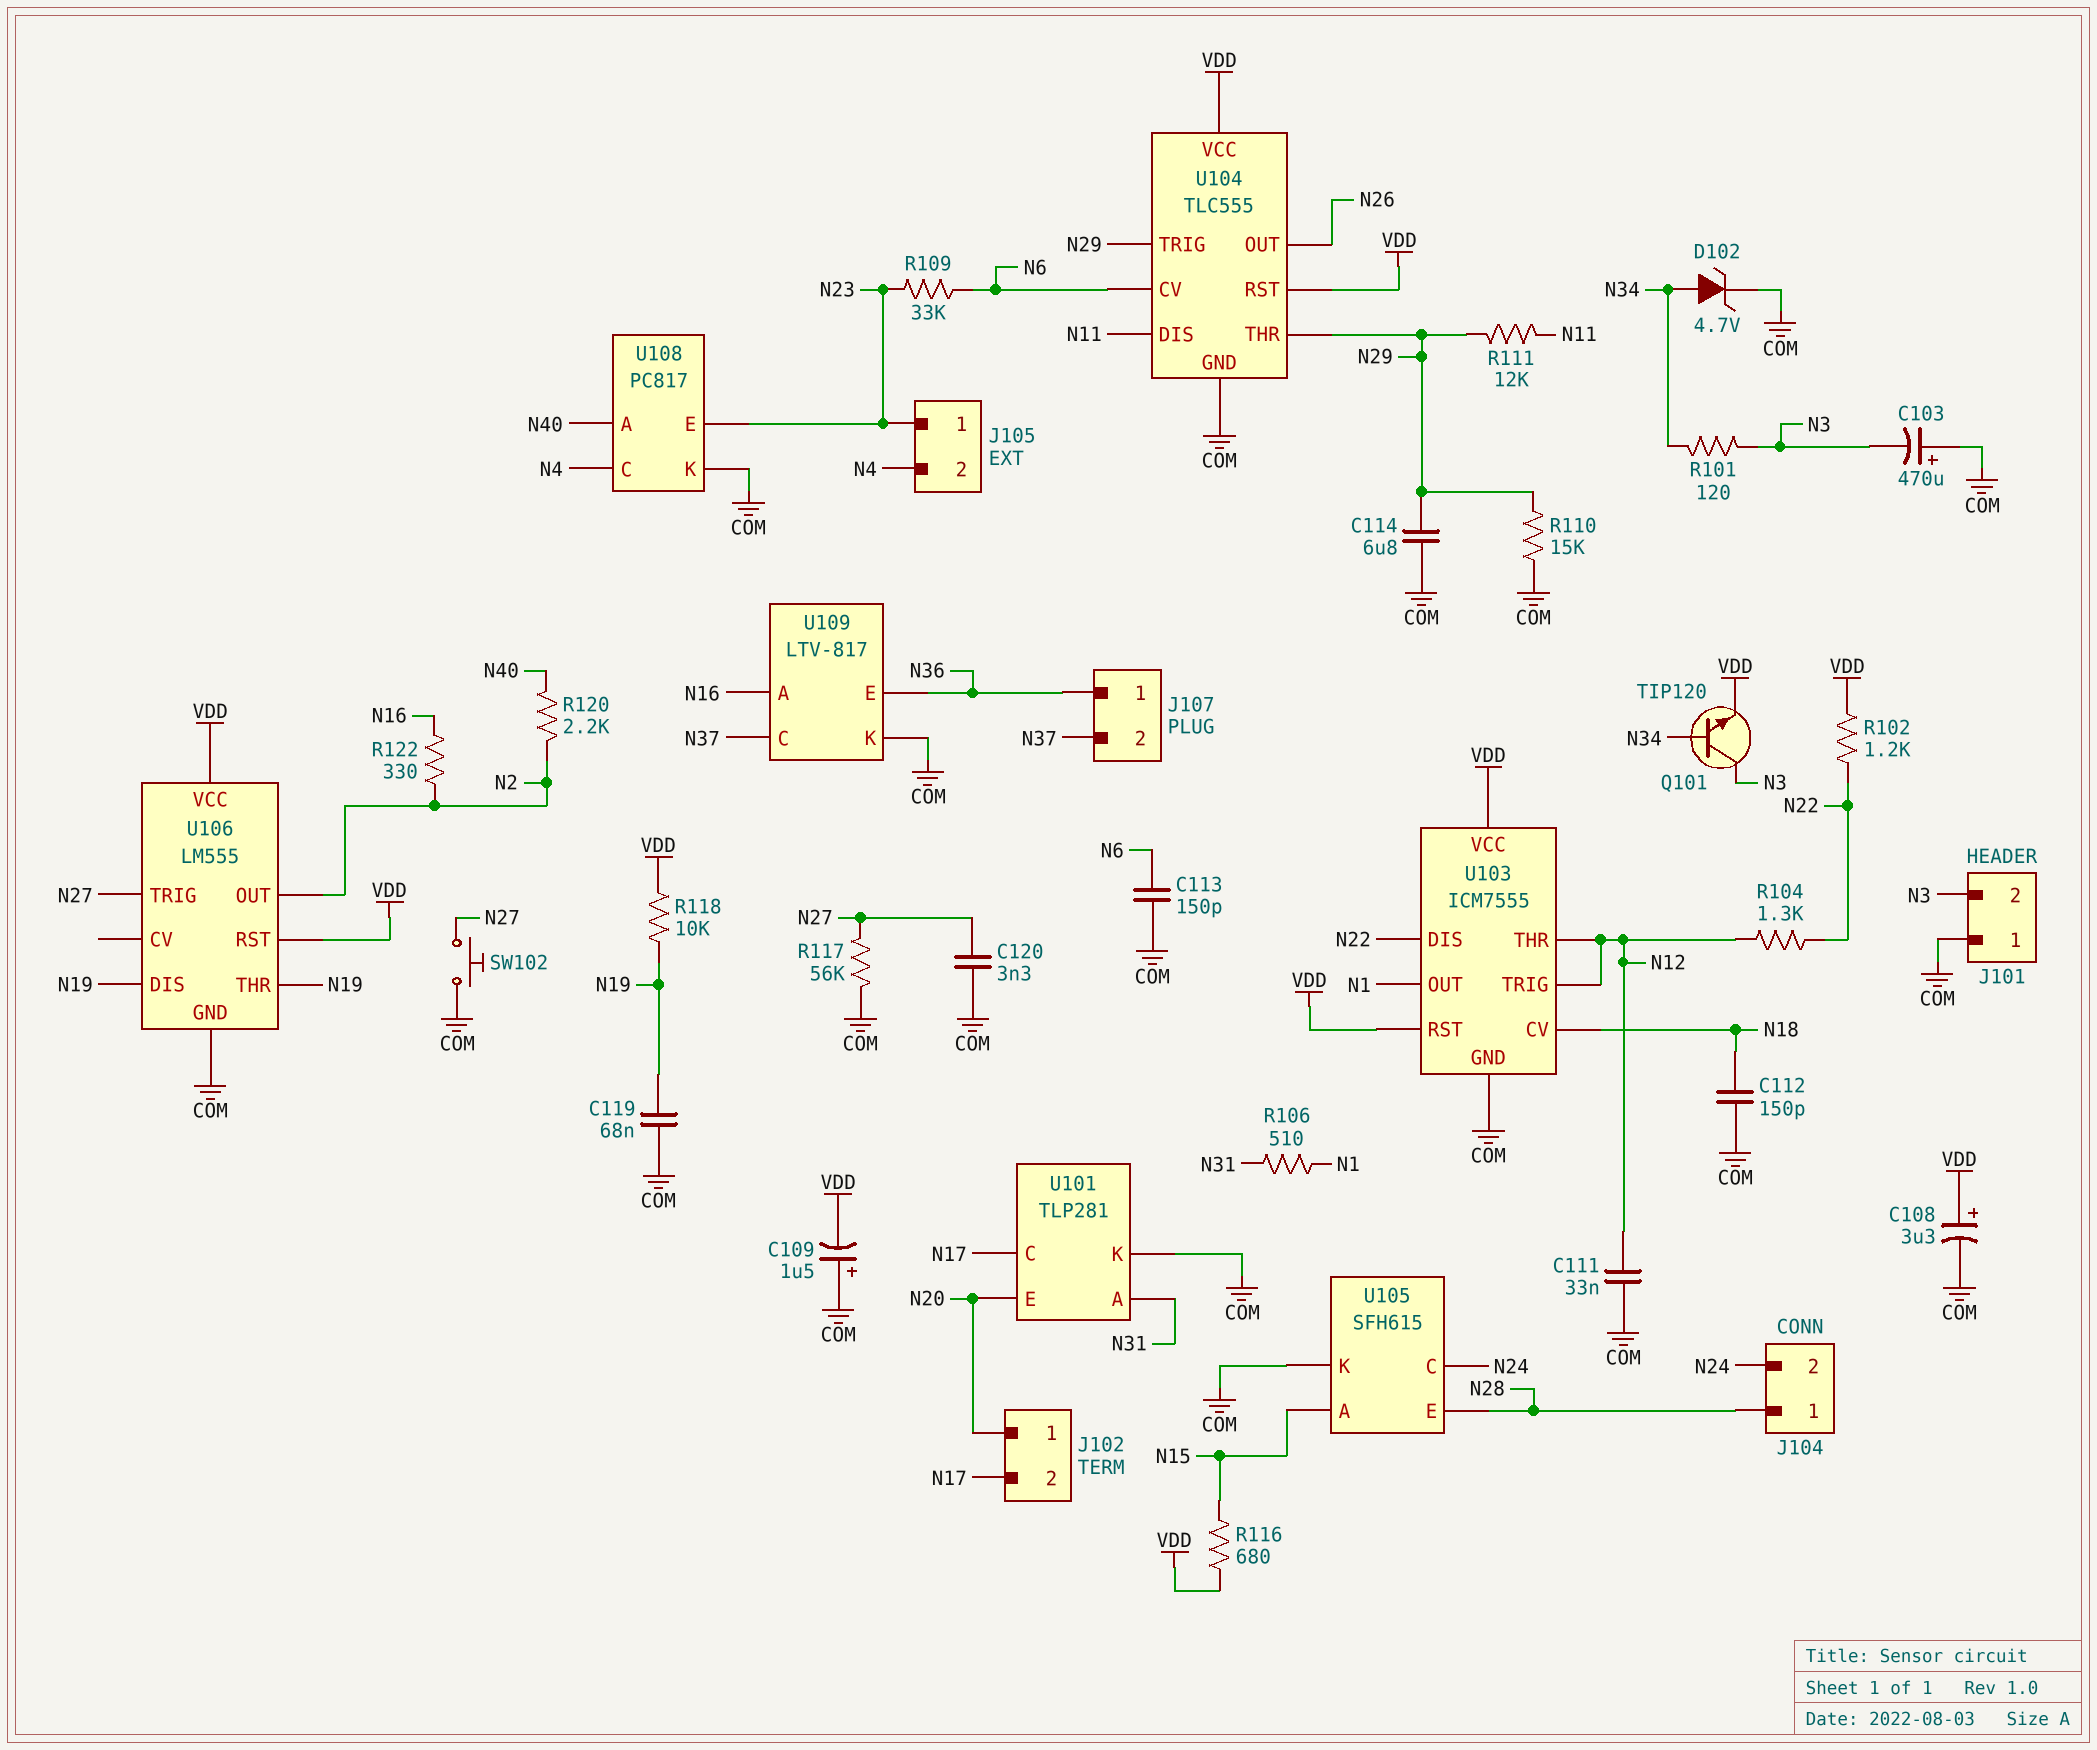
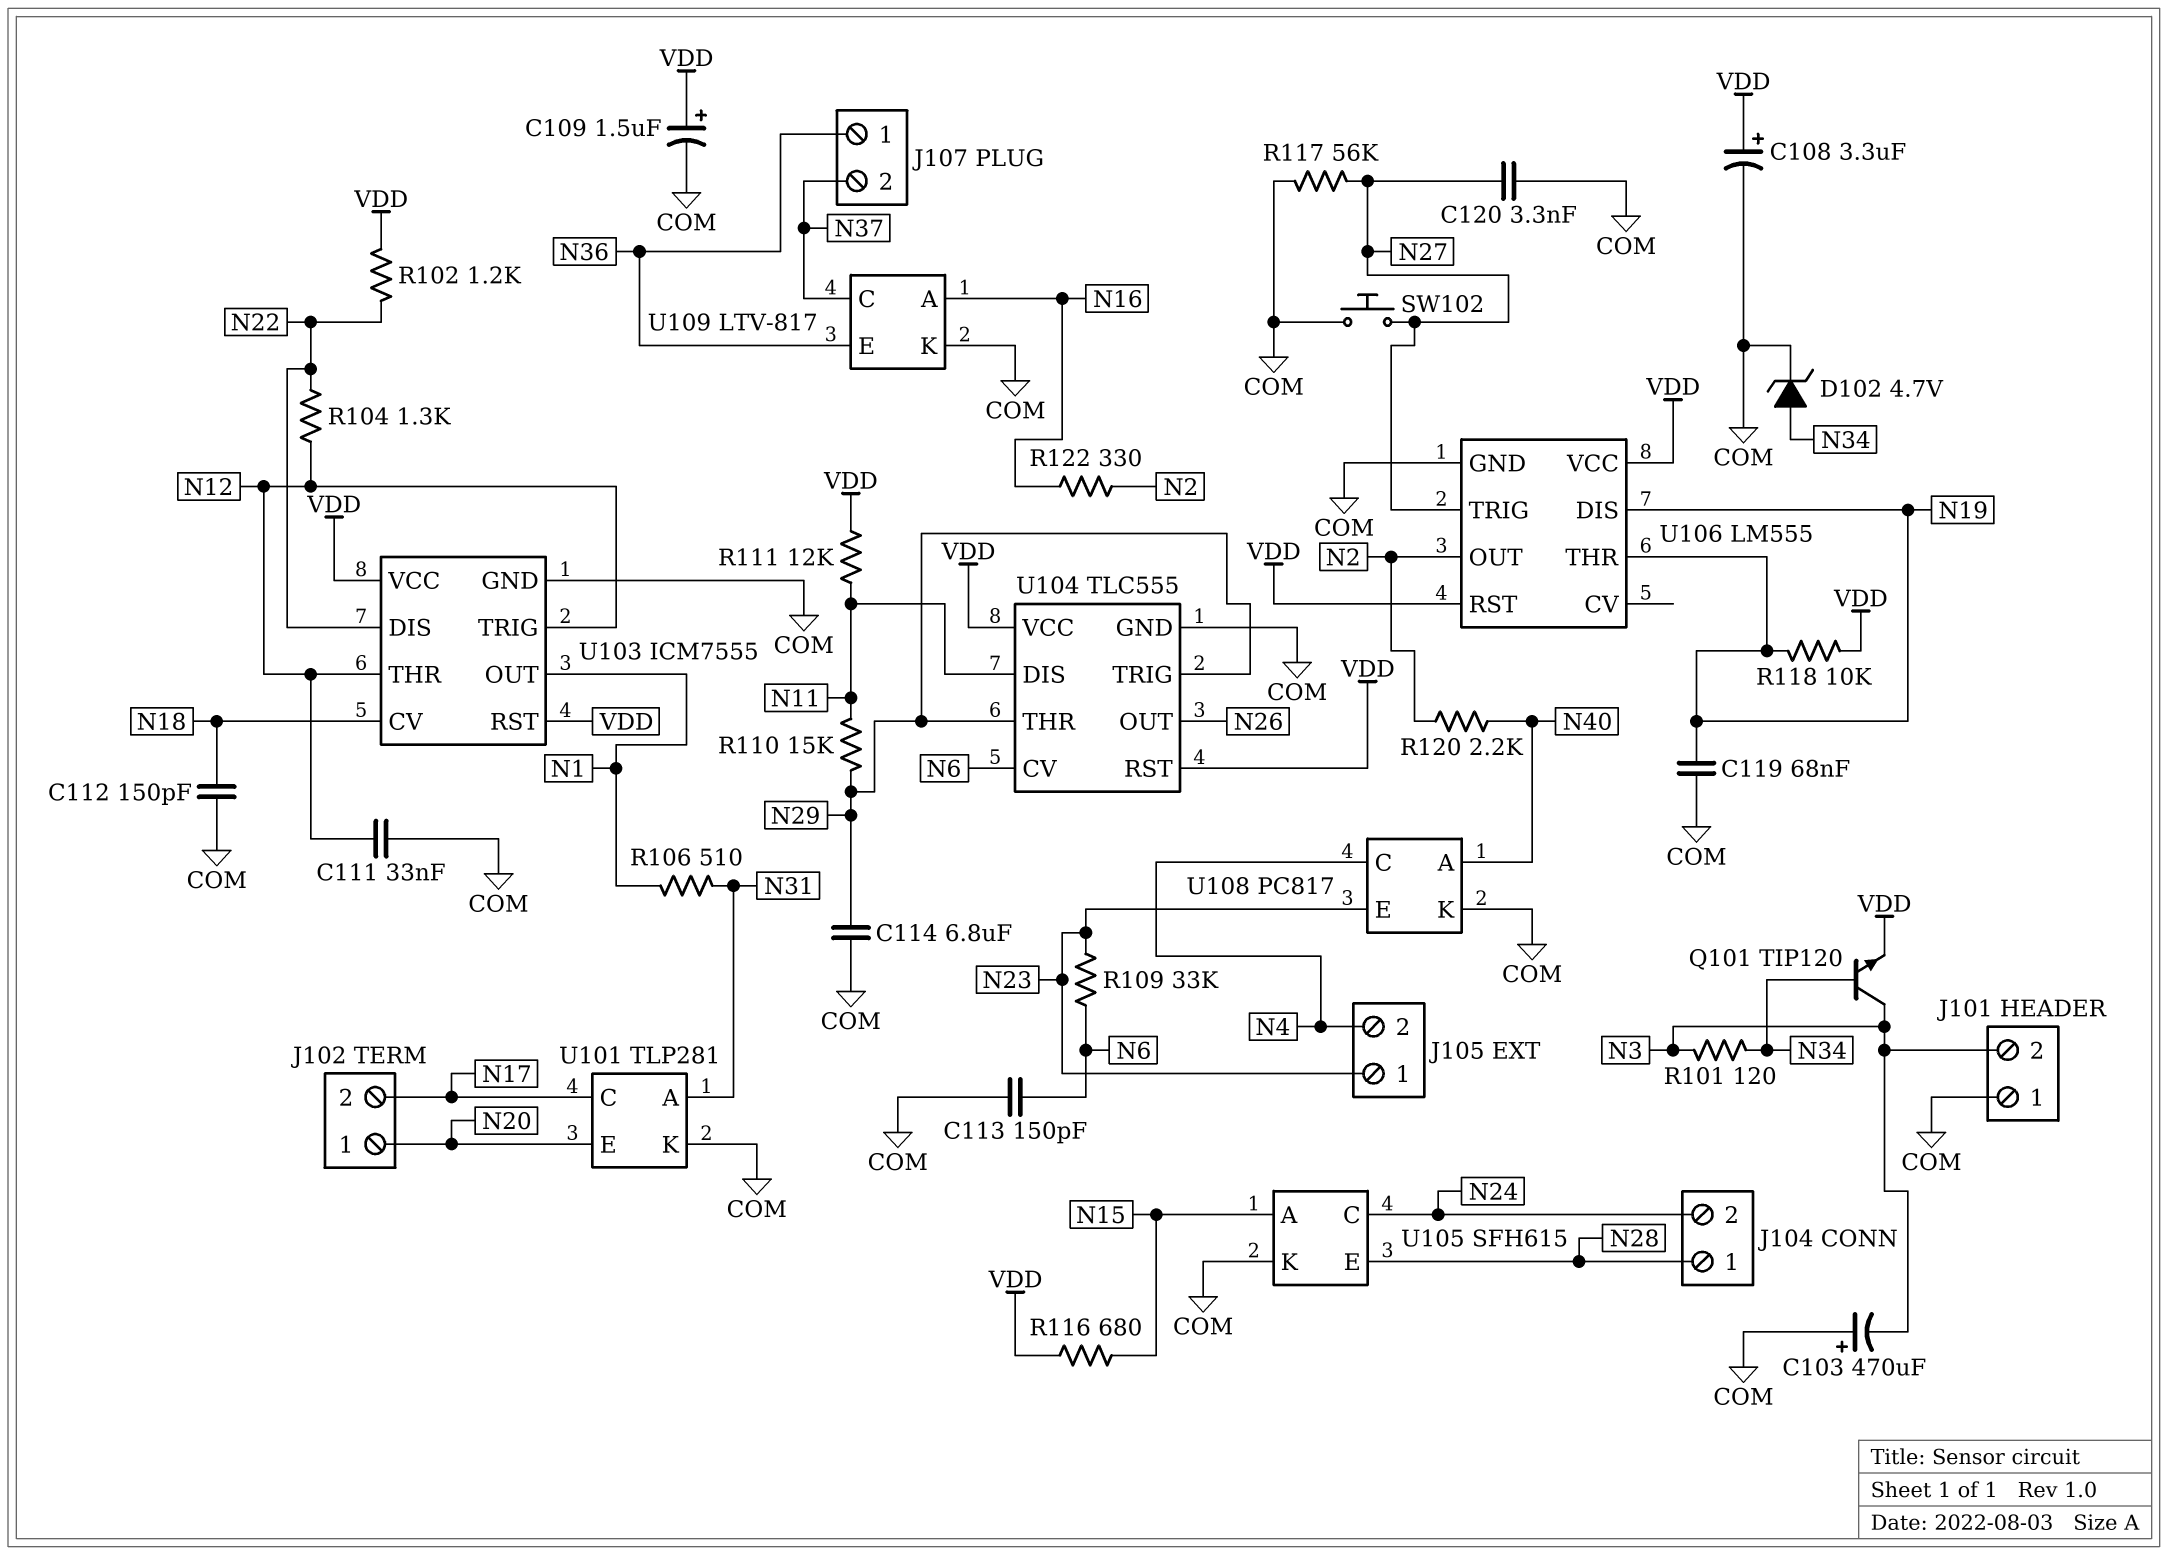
C109: 1.5uF (plus COM, minus VDD) -> 1.5uF (plus VDD, minus COM)
R110: 15k (COM, N29) -> 15k (N11, N29)
R111: 12k (N11, N29) -> 12k (N11, VDD)

